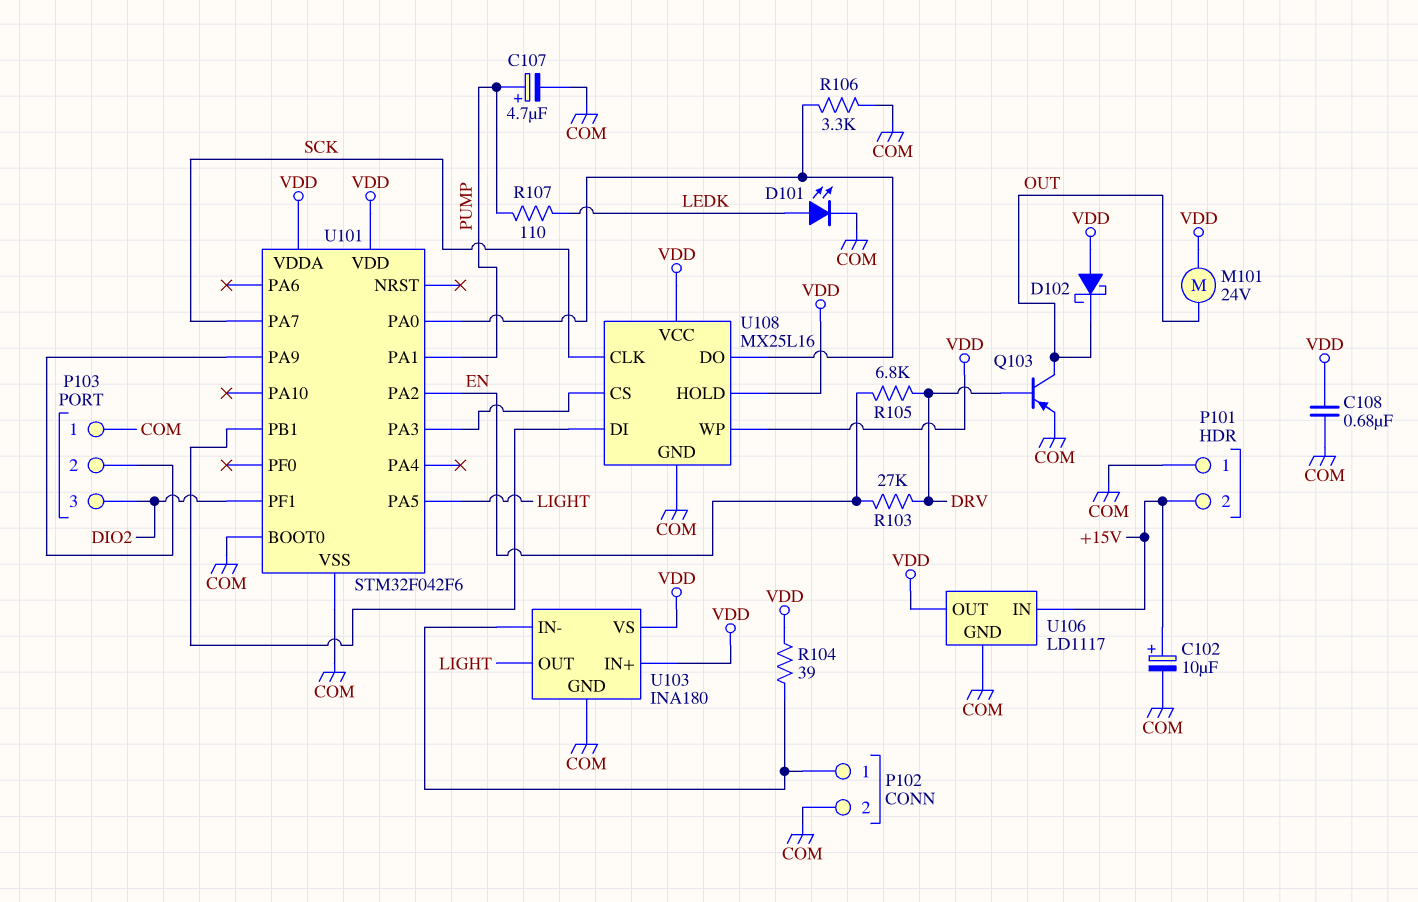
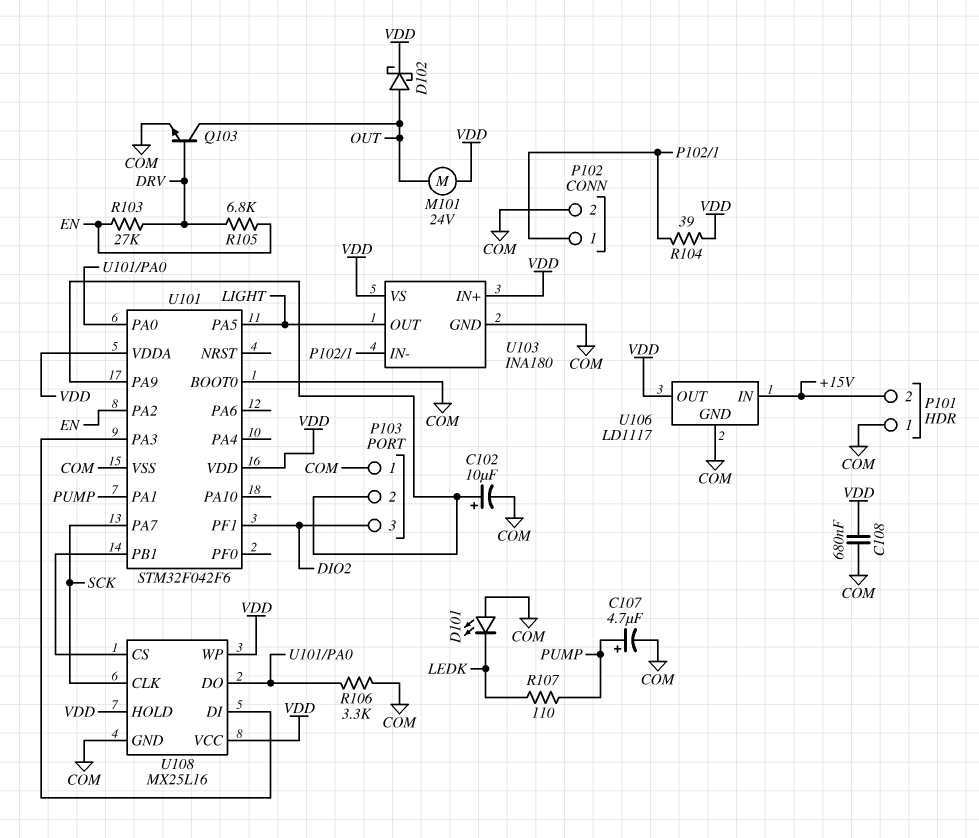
C102: 10uF (plus +15V, minus COM) -> 10uF (plus P103/2, minus COM)
D101: LED (A LEDK, K COM) -> LED (A COM, K LEDK)
D102: schottky (A VDD, K OUT) -> schottky (A OUT, K VDD)
Q103: PNP (B DRV, C OUT, E COM) -> NPN (B DRV, C OUT, E COM)
U108 pin CS: U101/PA3 -> U101/PB1
U108 pin DI: U101/PB1 -> U101/PA3

